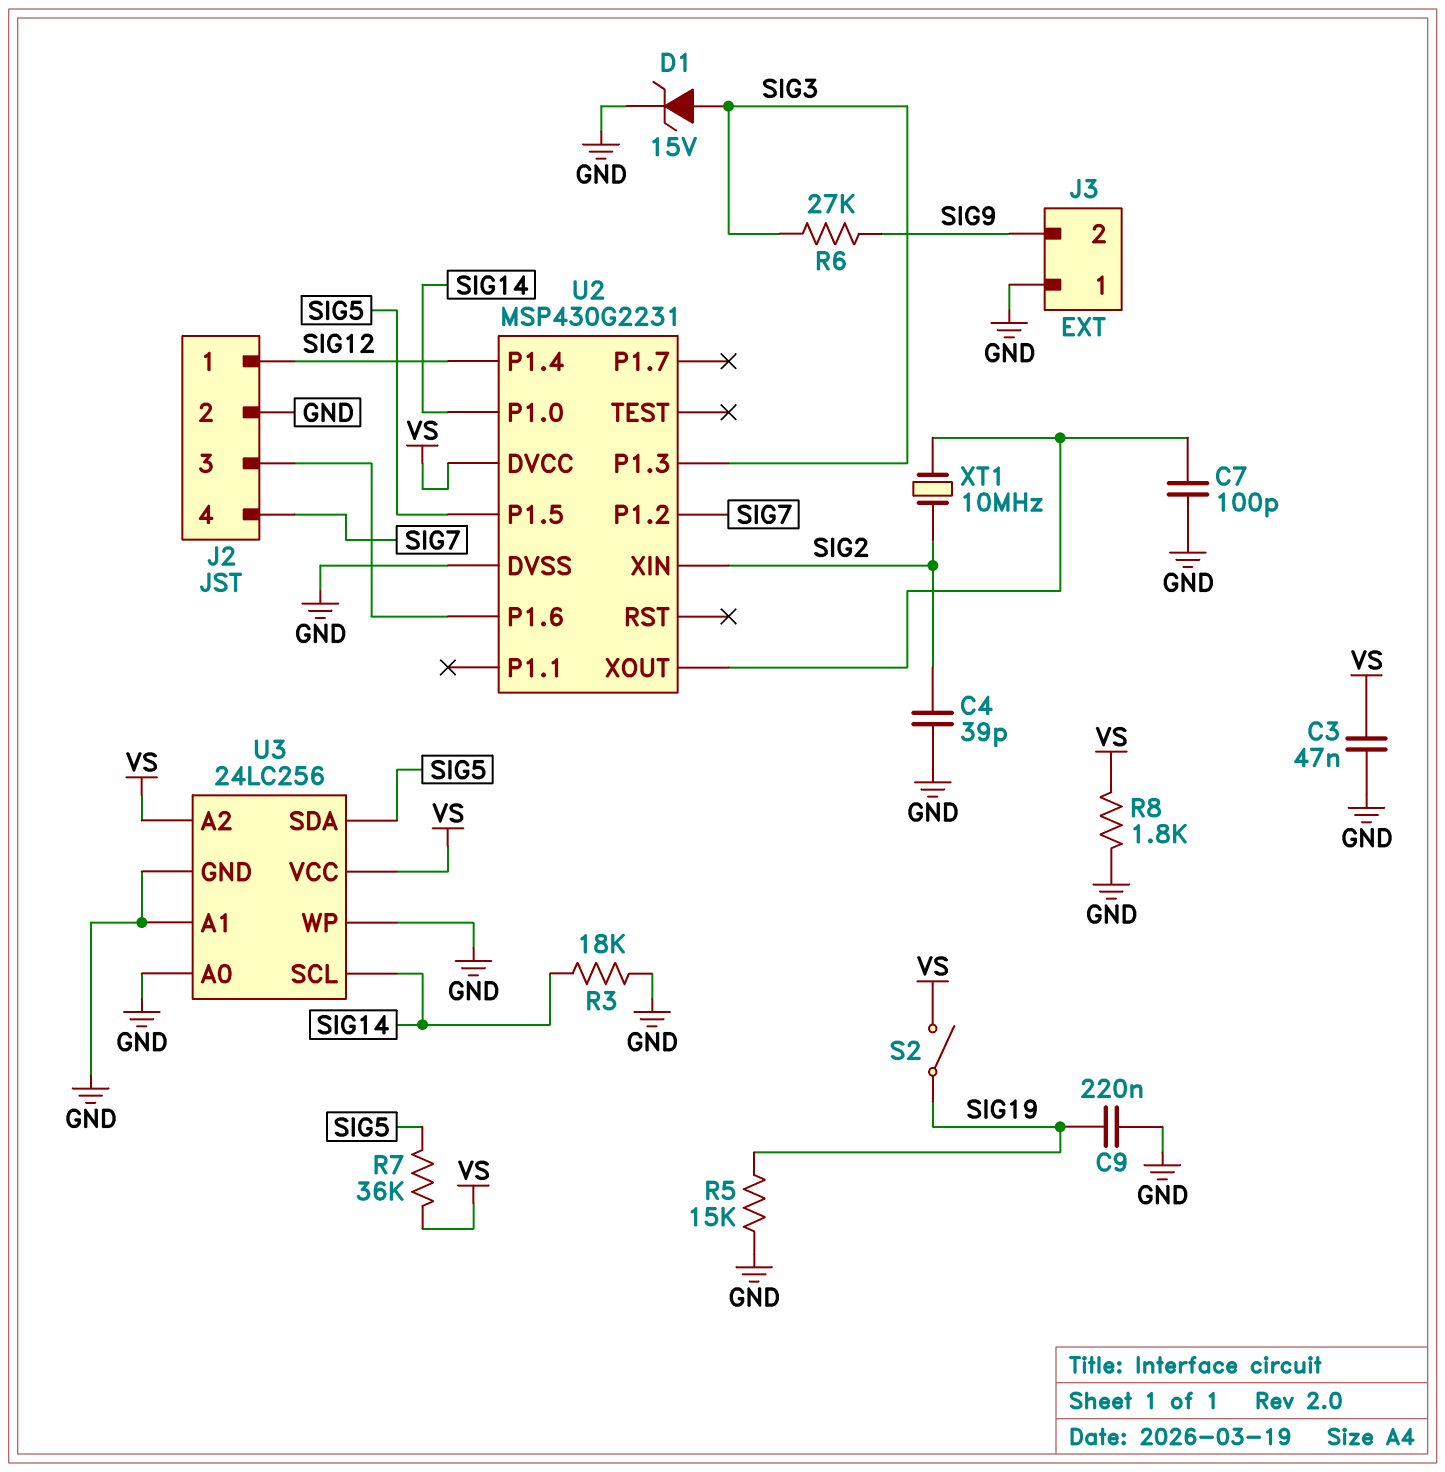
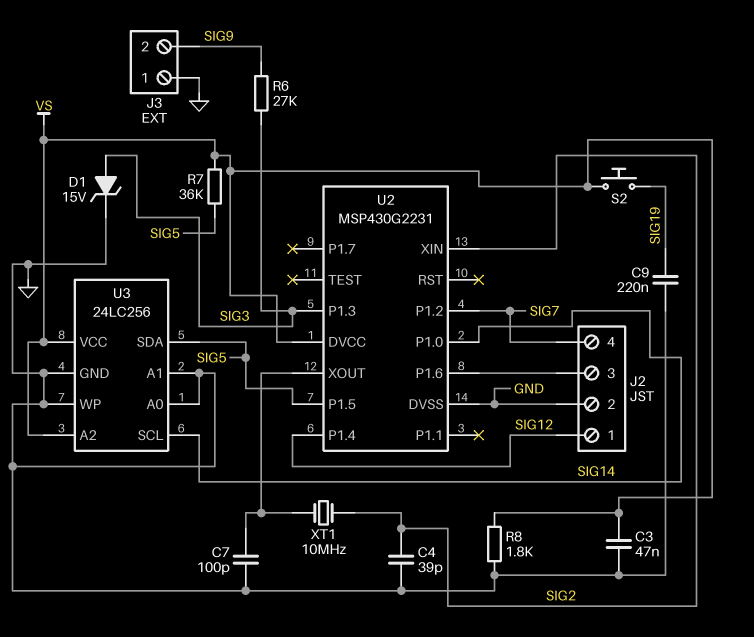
R3: 18k (GND, SIG14) -> none
R5: 15k (GND, SIG19) -> none
S2: switch (SIG19, VS) -> button (SIG19, VS)

